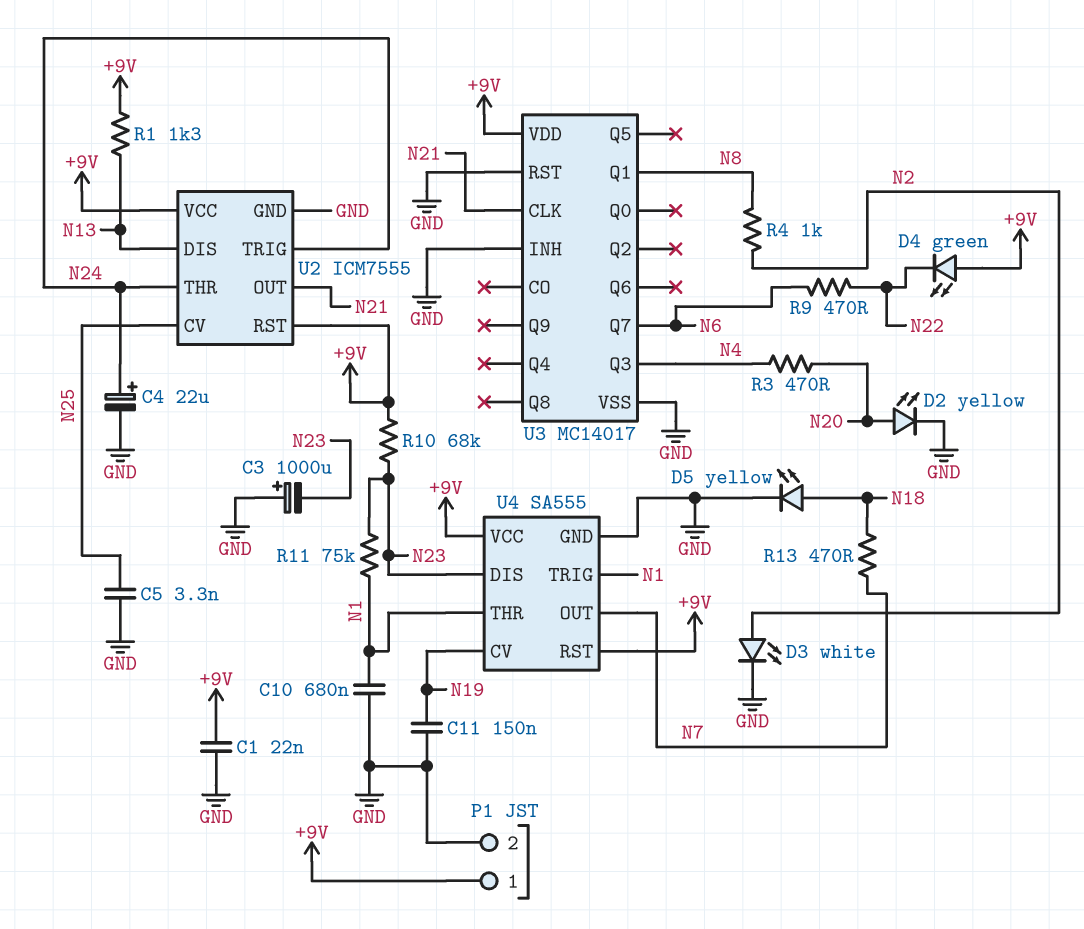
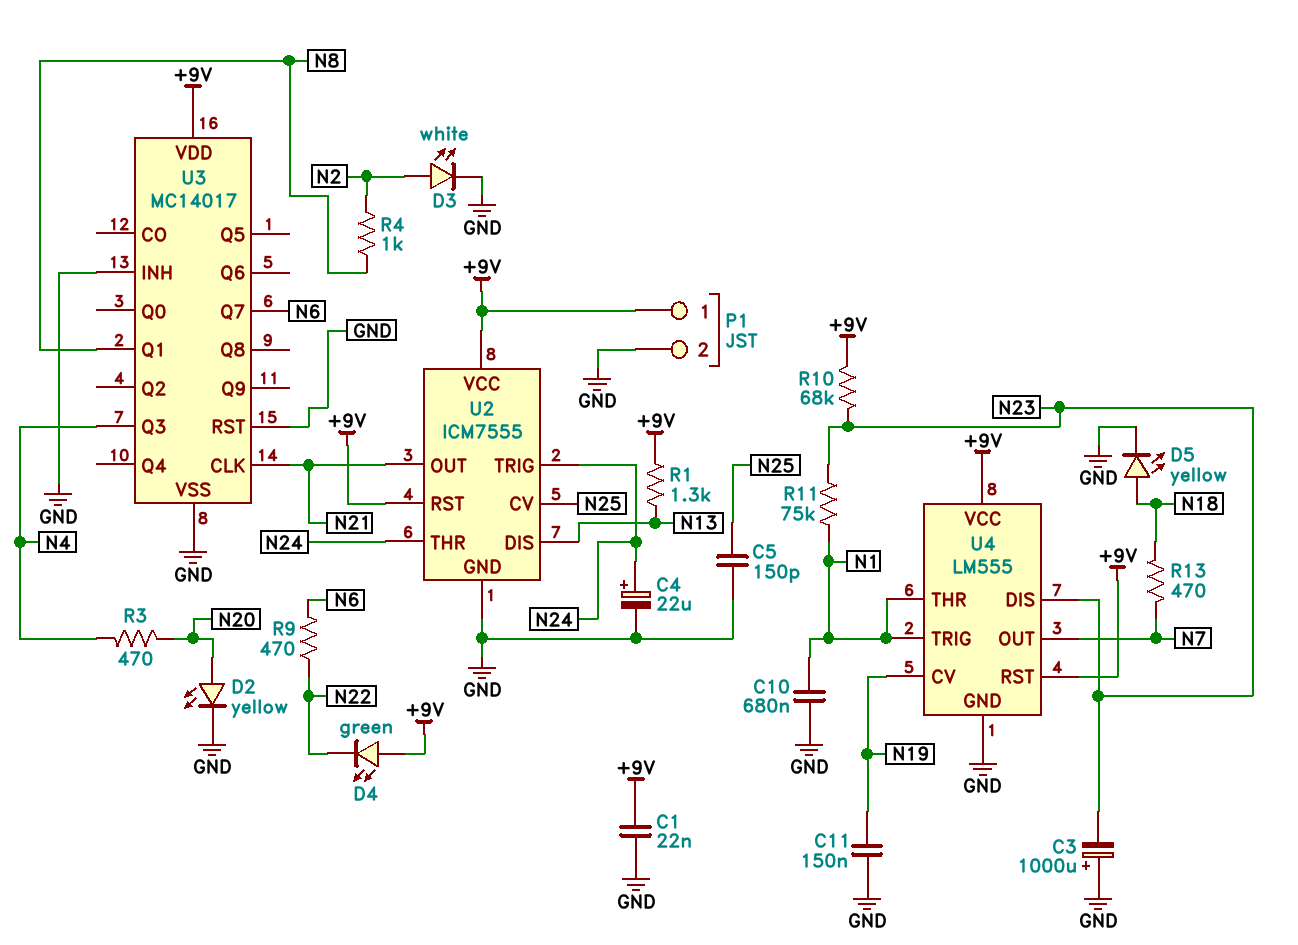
C5: 3.3nF (GND, N25) -> 150pF (GND, N25)
U4: SA555 -> LM555

